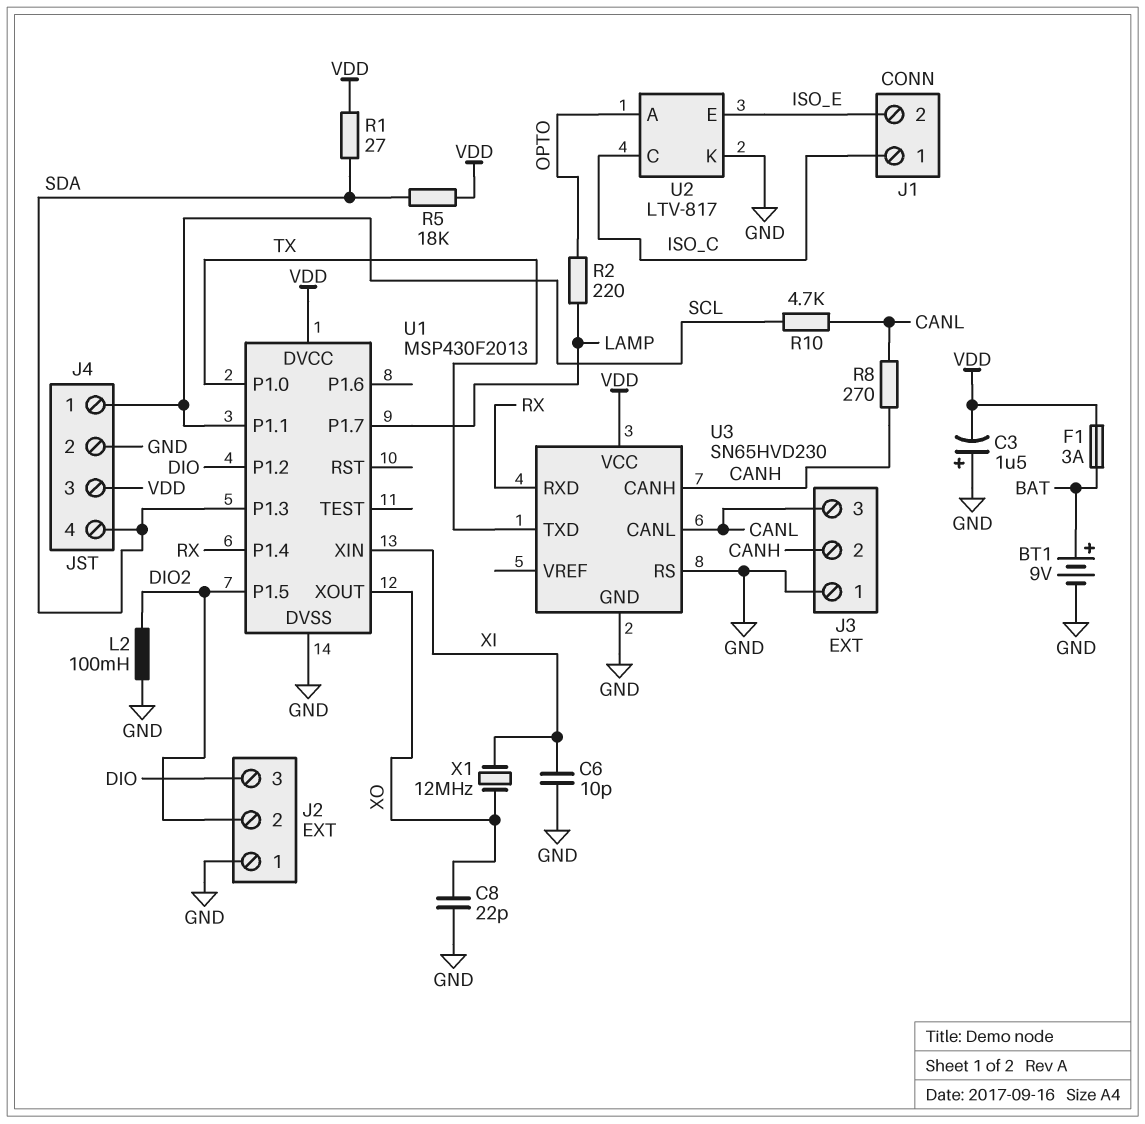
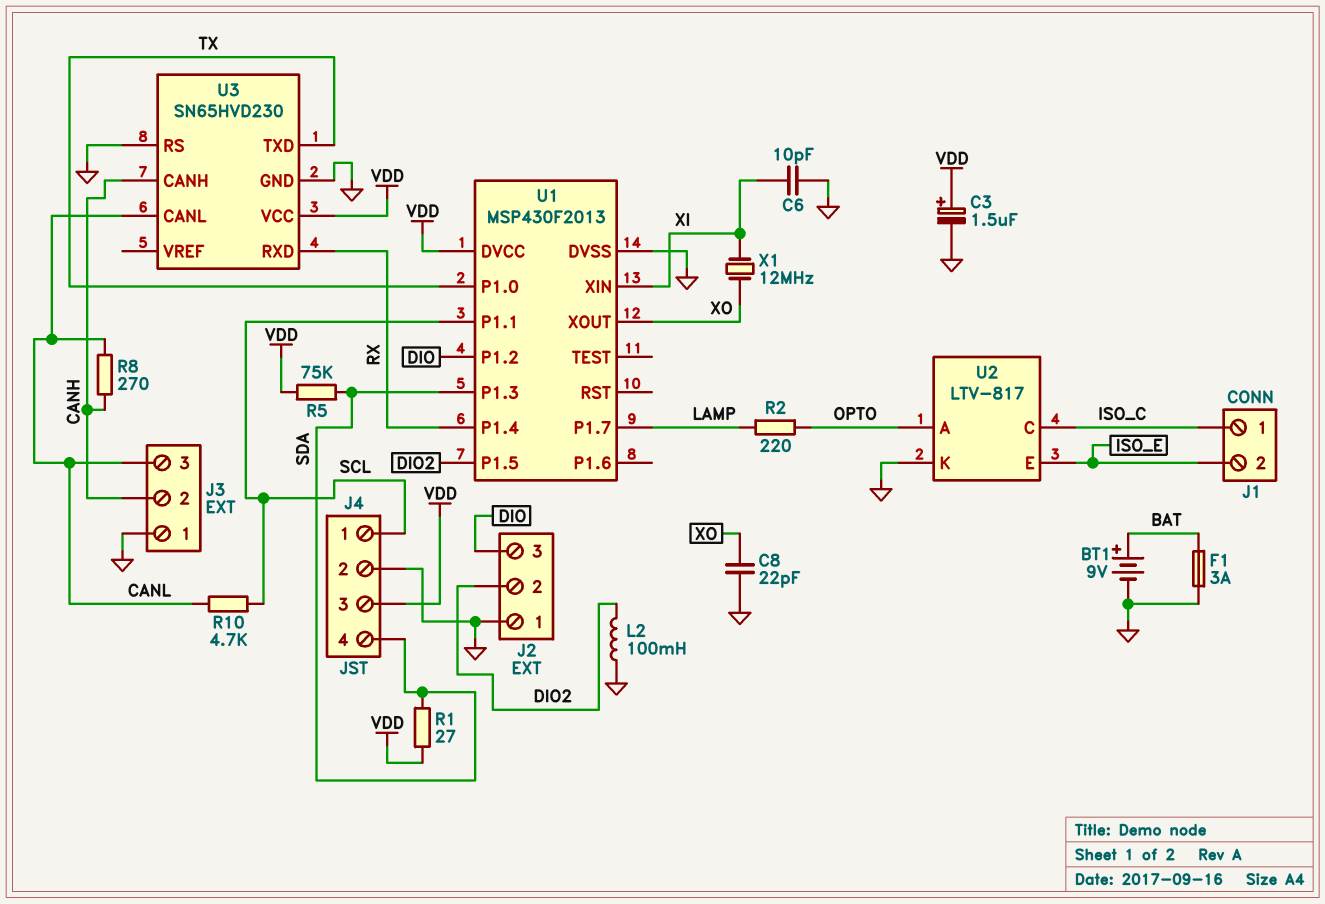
C3: 1.5uF (plus GND, minus VDD) -> 1.5uF (plus VDD, minus GND)
F1: 3A (BAT, VDD) -> 3A (BAT, GND)
R5: 18k (SDA, VDD) -> 75k (SDA, VDD)

